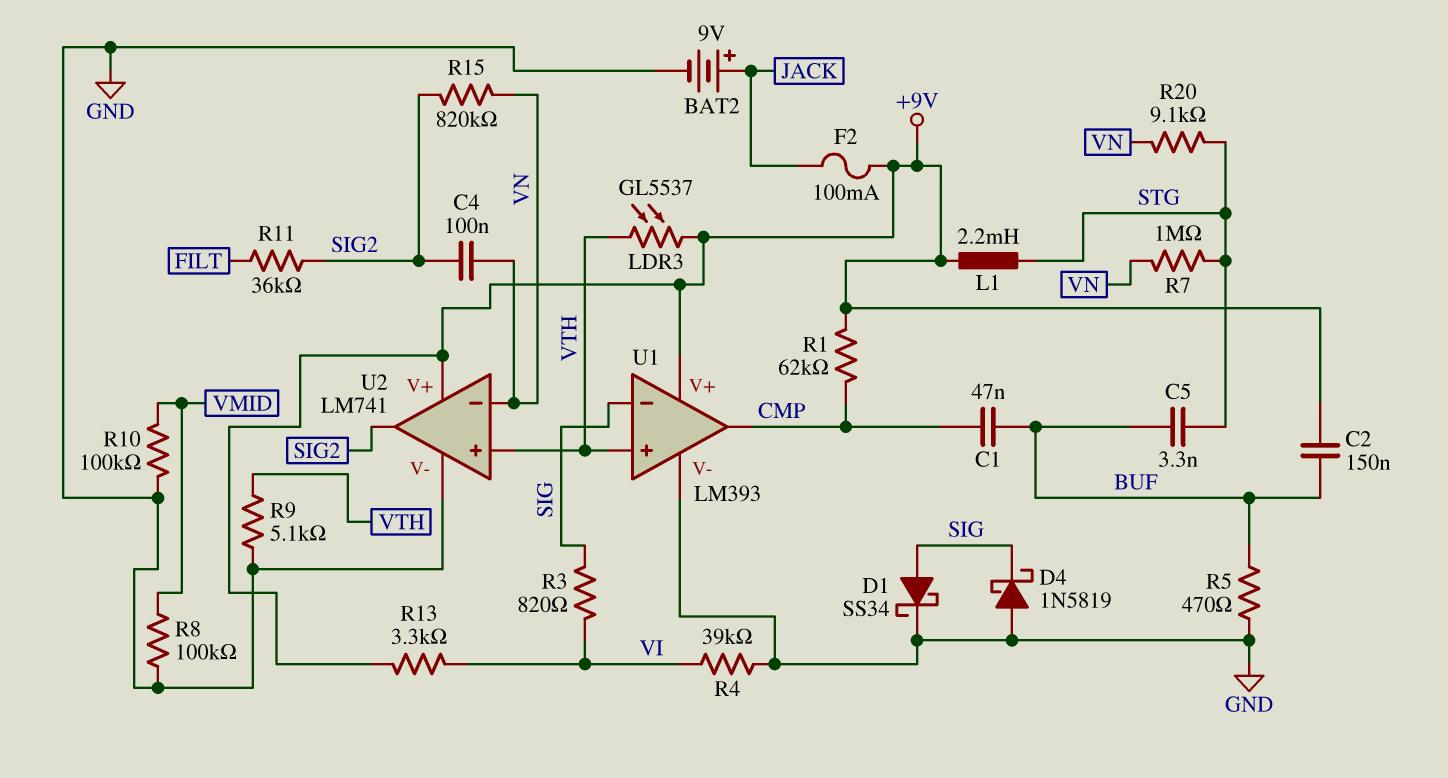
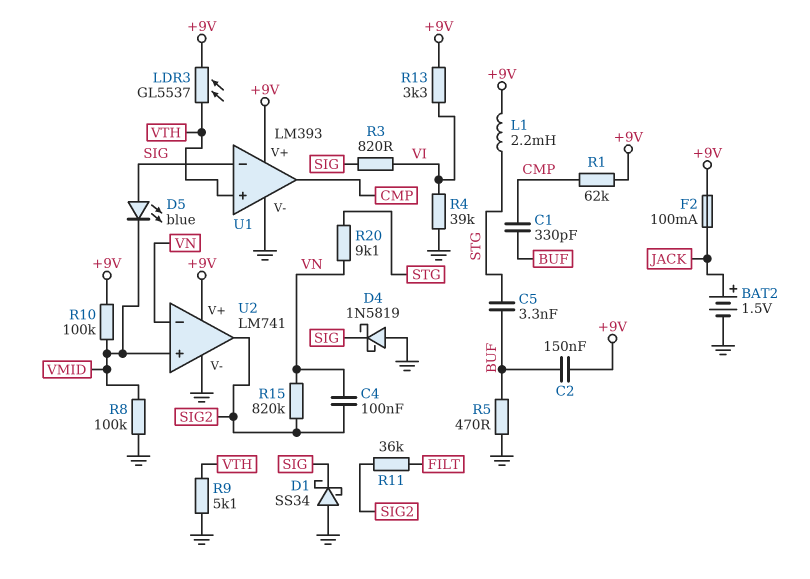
BAT2: 9V (plus JACK, minus GND) -> 1.5V (plus JACK, minus GND)
C1: 47nF (BUF, CMP) -> 330pF (BUF, CMP)
D1: schottky SS34 (A SIG, K GND) -> schottky SS34 (A GND, K SIG)
D5: none -> LED blue (A SIG, K VMID)
R7: 1M (STG, VN) -> none
R10: 100k (GND, VMID) -> 100k (+9V, VMID)
U2 pin in+: VTH -> VMID

